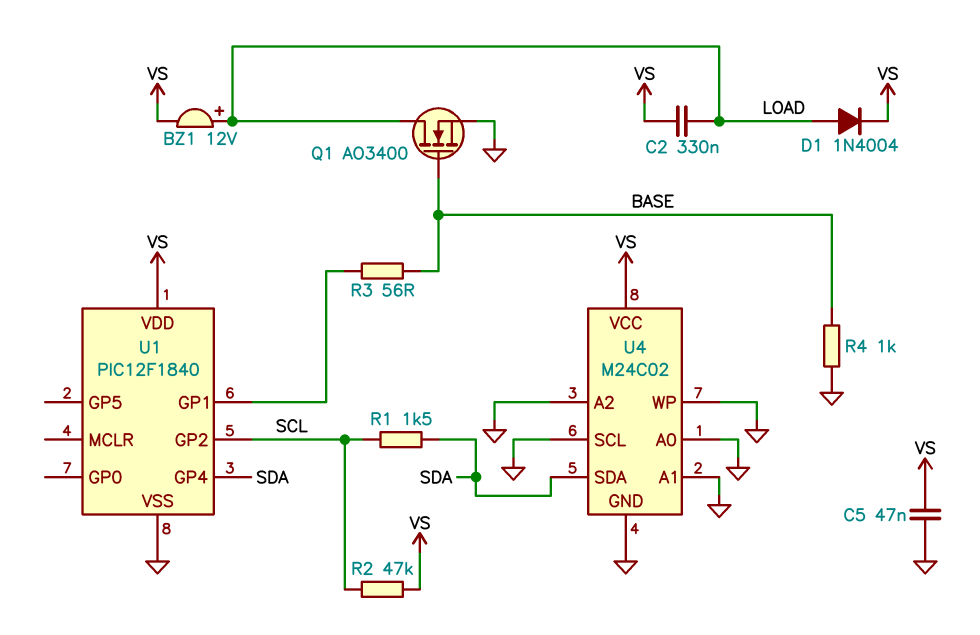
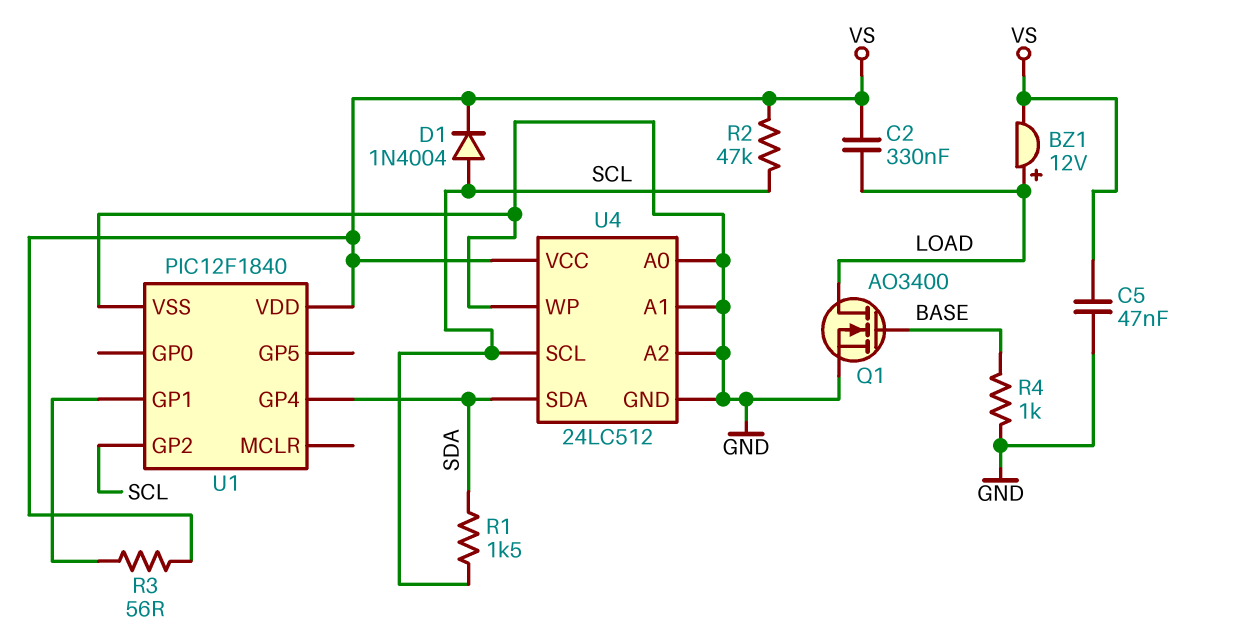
D1: diode 1N4004 (A LOAD, K VS) -> diode 1N4004 (A SCL, K VS)
R3: 56 (BASE, U1/GP1) -> 56 (U1/GP1, VS)
U4: M24C02 -> 24LC512
U4 pin SCL: GND -> SCL

